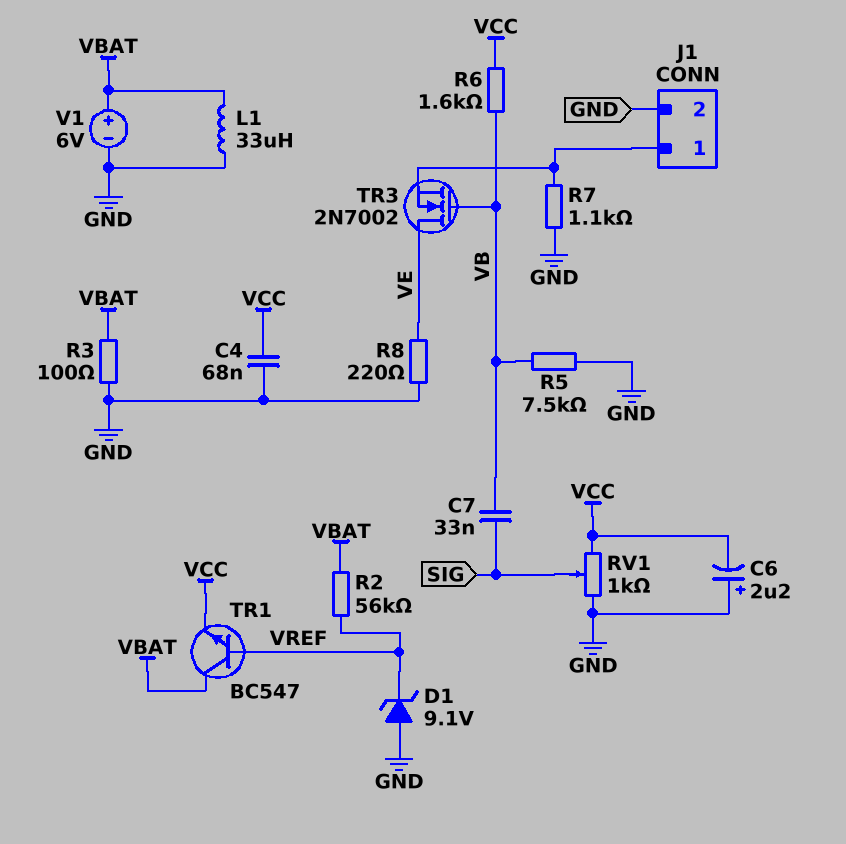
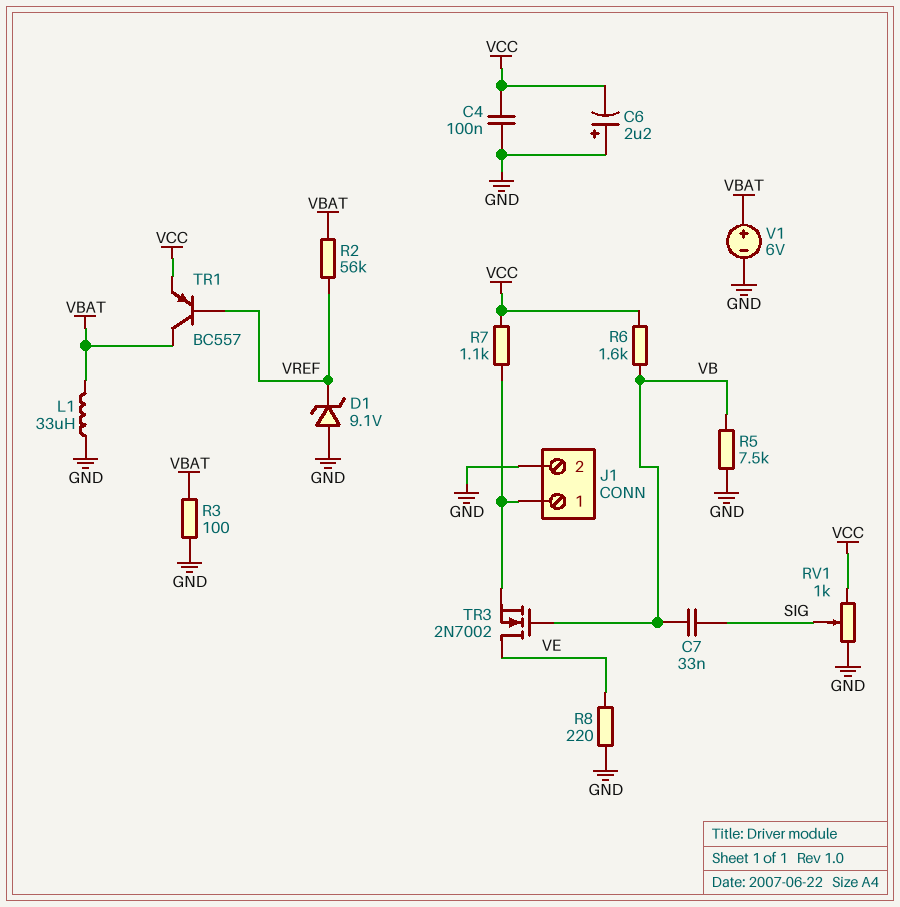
C4: 68nF (GND, VCC) -> 100nF (GND, VCC)
R7: 1.1k (GND, J1/1) -> 1.1k (J1/1, VCC)
TR1: NPN BC547 (B VREF, C VBAT, E VCC) -> PNP BC557 (B VREF, C VBAT, E VCC)

